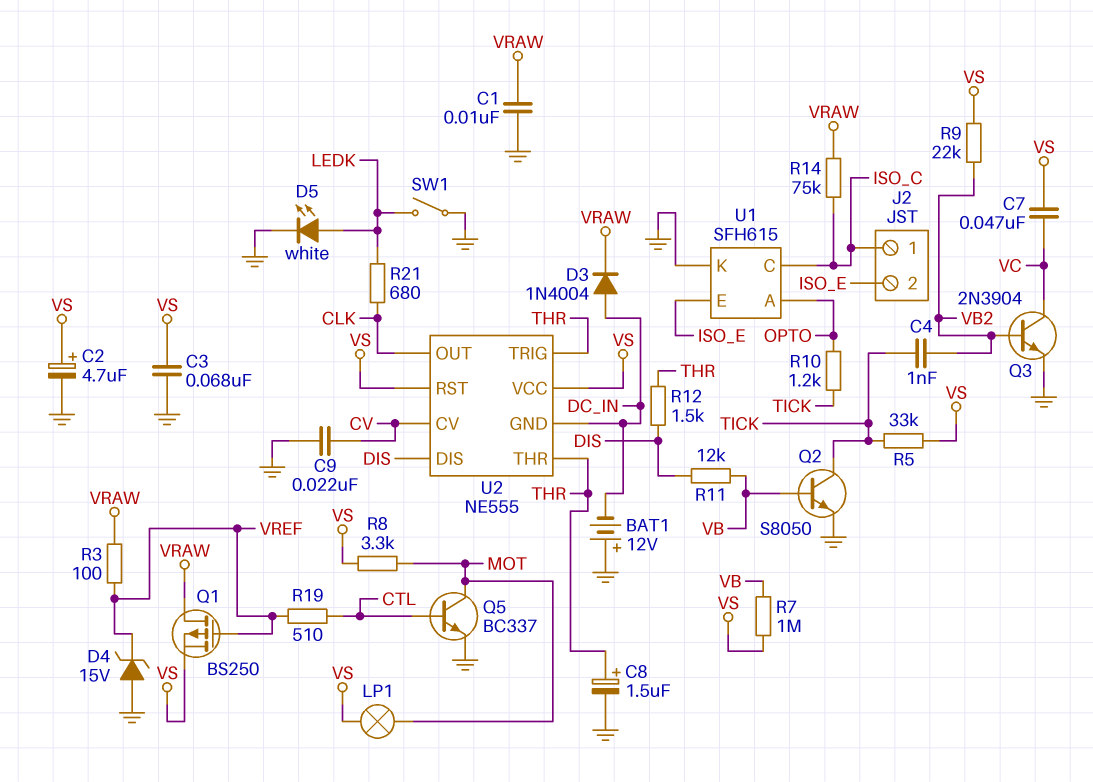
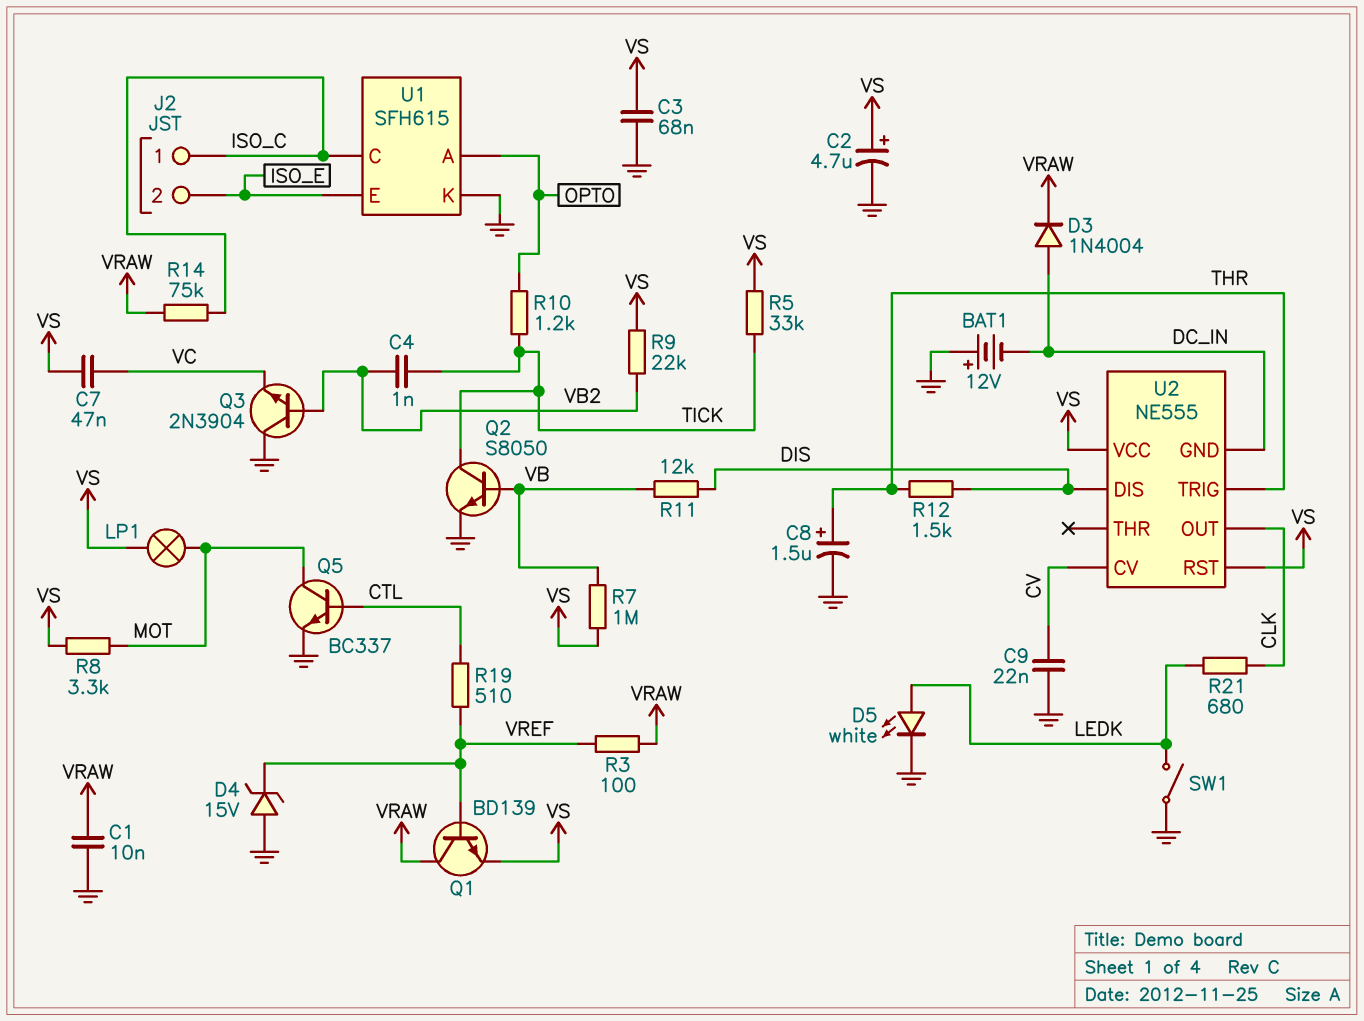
Q1: PMOS BS250 (G VREF, D VRAW, S VS) -> NPN BD139 (B VREF, C VRAW, E VS)
Q3: NPN 2N3904 (B VB2, C VC, E GND) -> NPN 2N3904 (B VB2, C GND, E VC)
U2 pin THR: THR -> none

